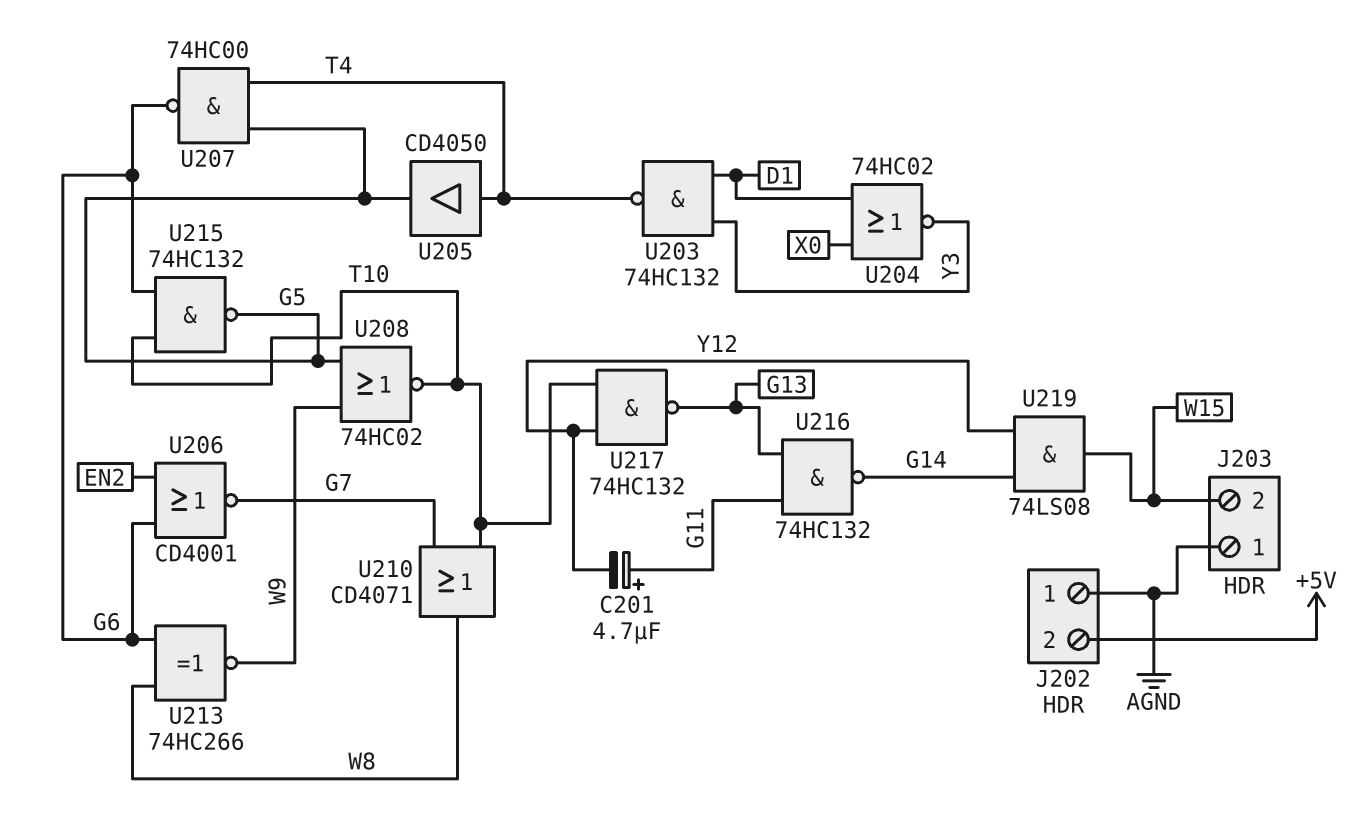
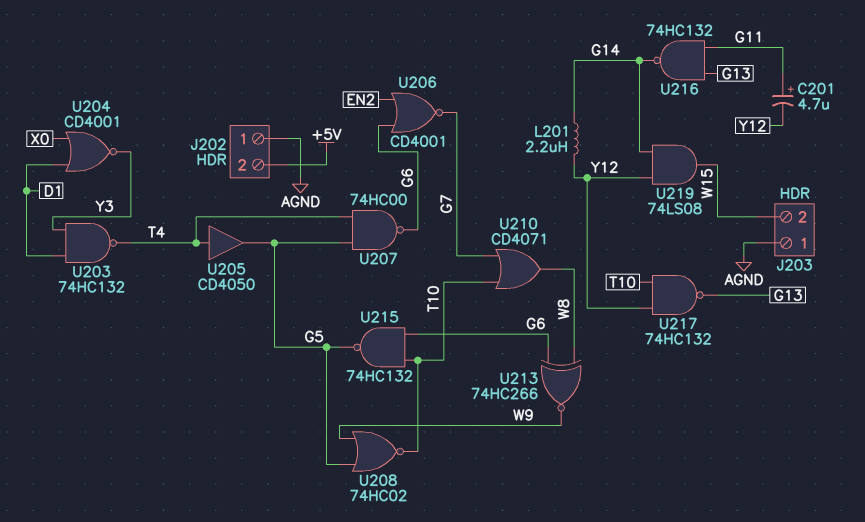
L201: none -> 2.2uH (G14, Y12)
U204: NOR 74HC02 (in D1, in X0, out Y3) -> NOR CD4001 (in D1, in X0, out Y3)

